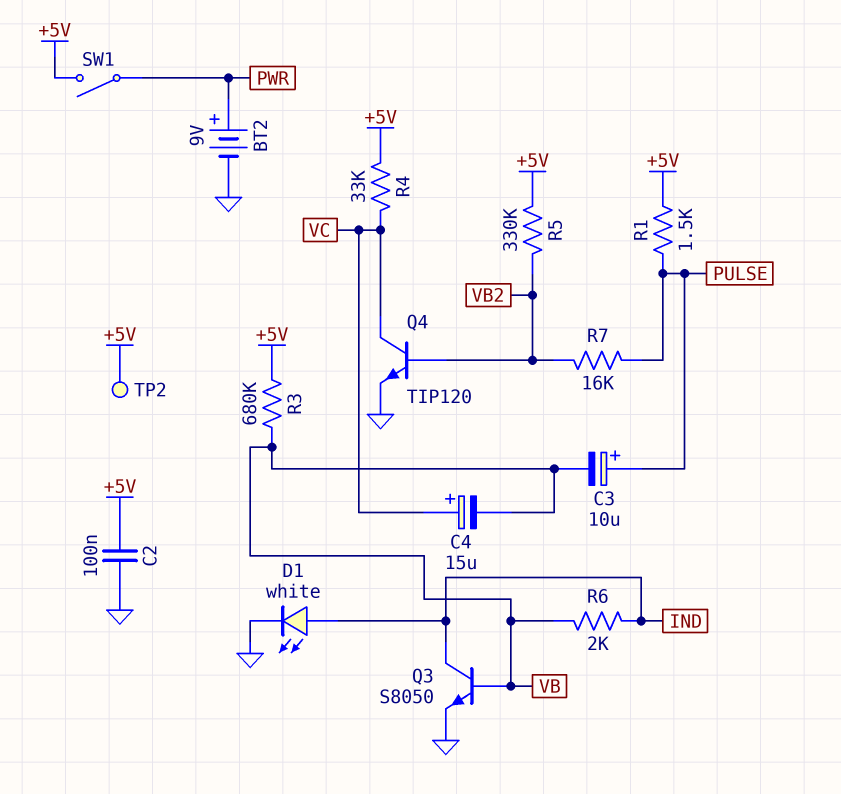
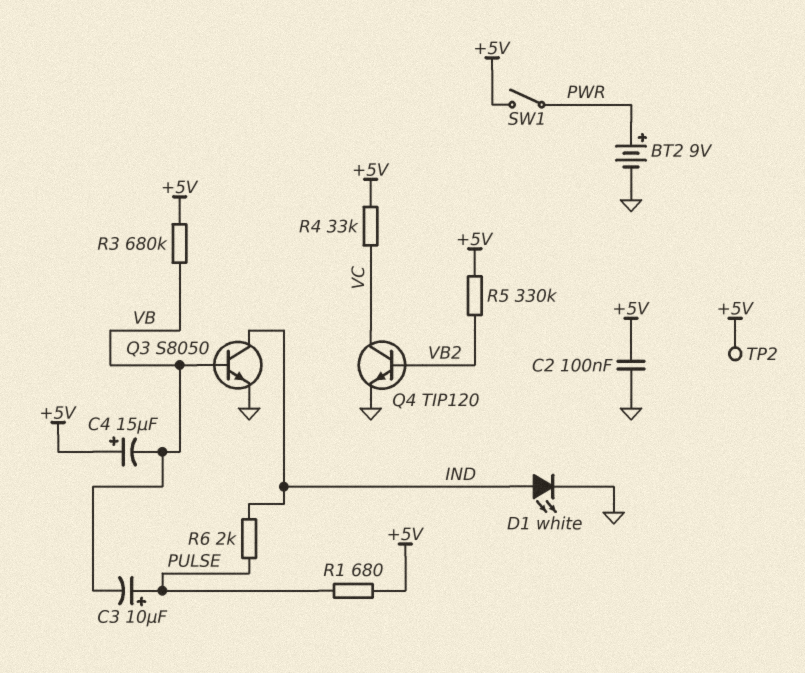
C4: 15uF (plus VC, minus VB) -> 15uF (plus +5V, minus VB)
R1: 1.5k (+5V, PULSE) -> 680 (+5V, PULSE)
R6: 2k (IND, VB) -> 2k (IND, PULSE)
R7: 16k (PULSE, VB2) -> none

